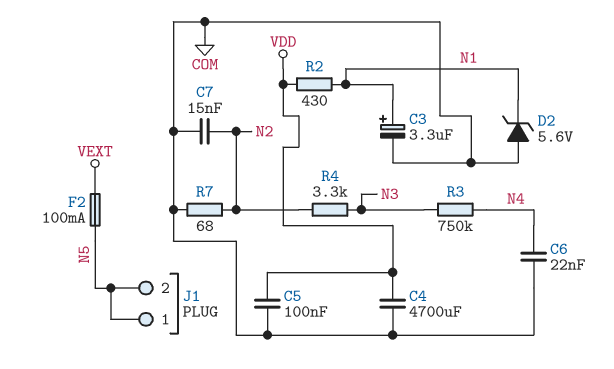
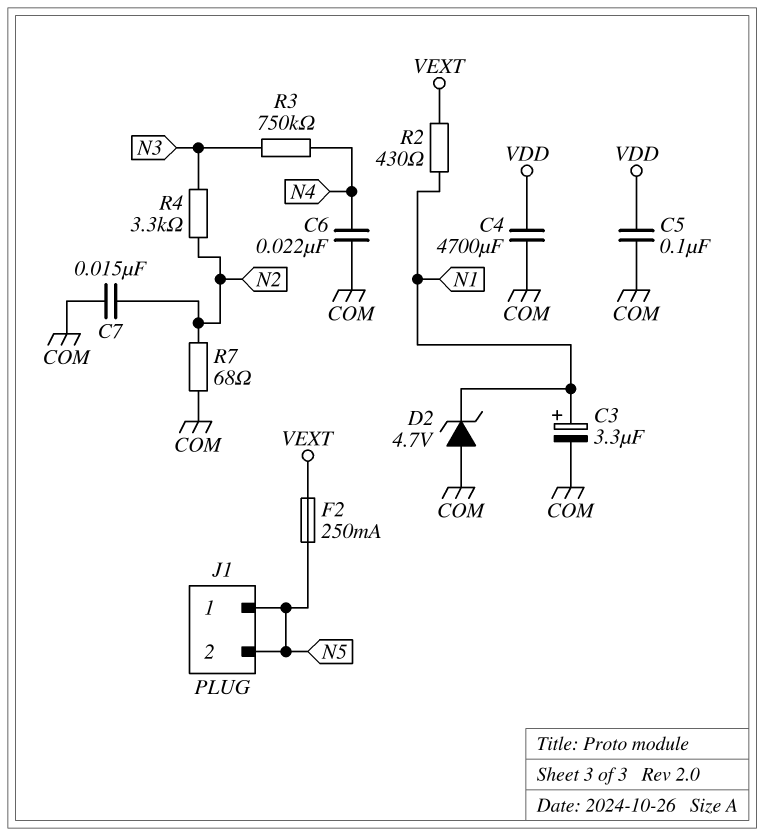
D2: zener 5.6V (A COM, K N1) -> zener 4.7V (A COM, K N1)
F2: 100mA (N5, VEXT) -> 250mA (N5, VEXT)
R2: 430 (N1, VDD) -> 430 (N1, VEXT)

